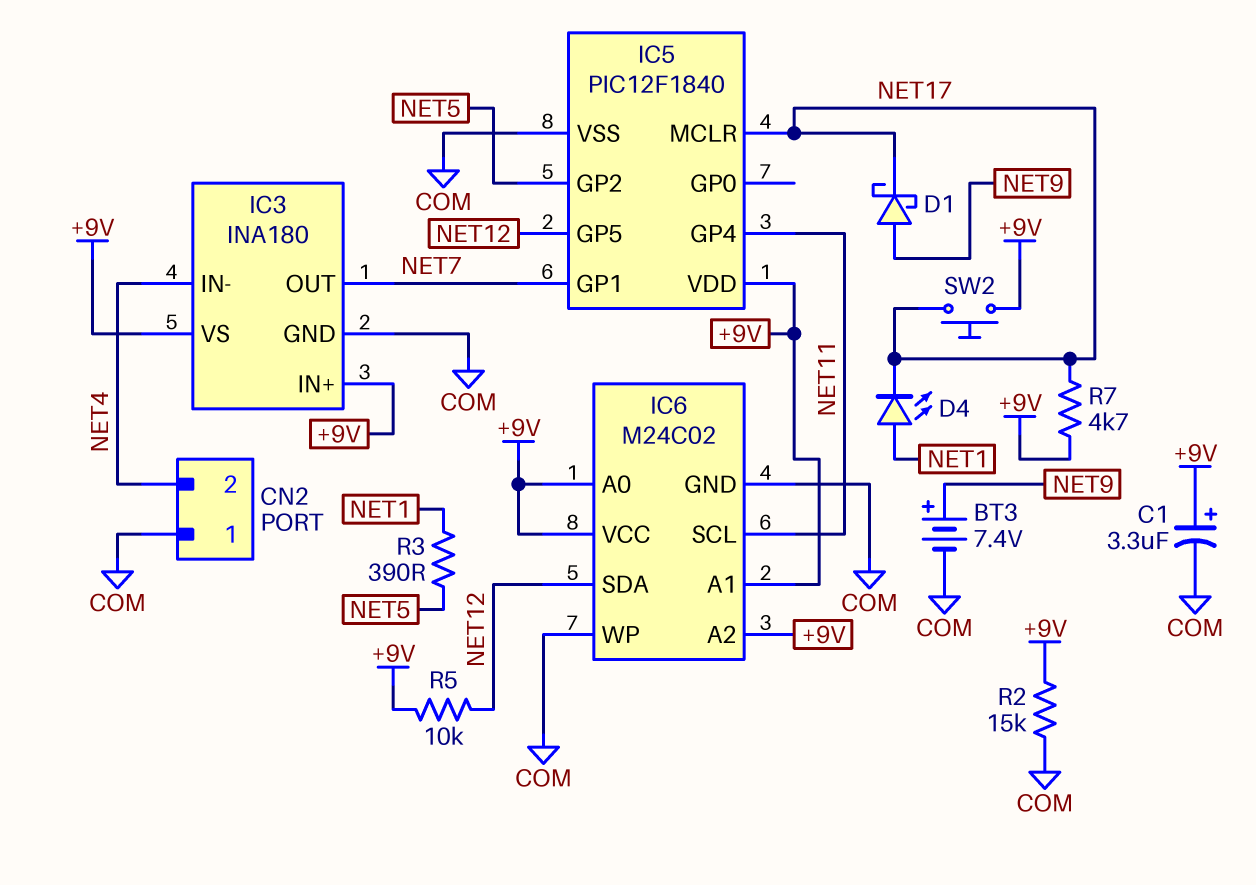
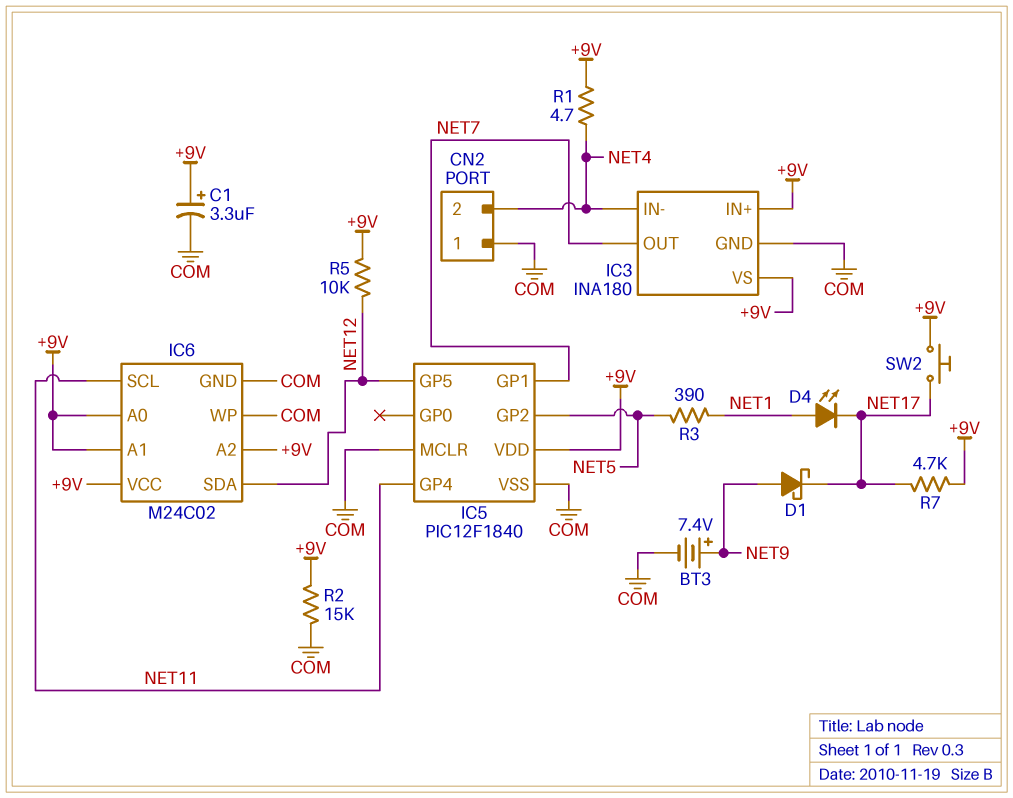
IC5 pin MCLR: NET17 -> COM
R1: none -> 4.7 (+9V, NET4)

